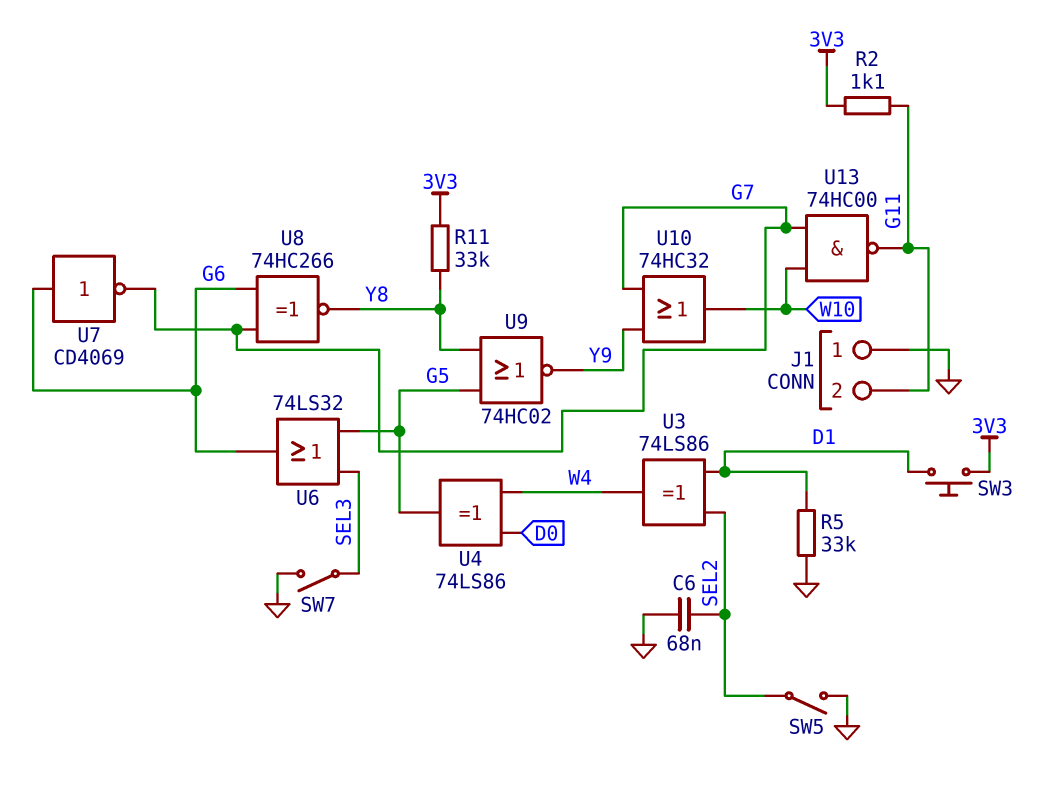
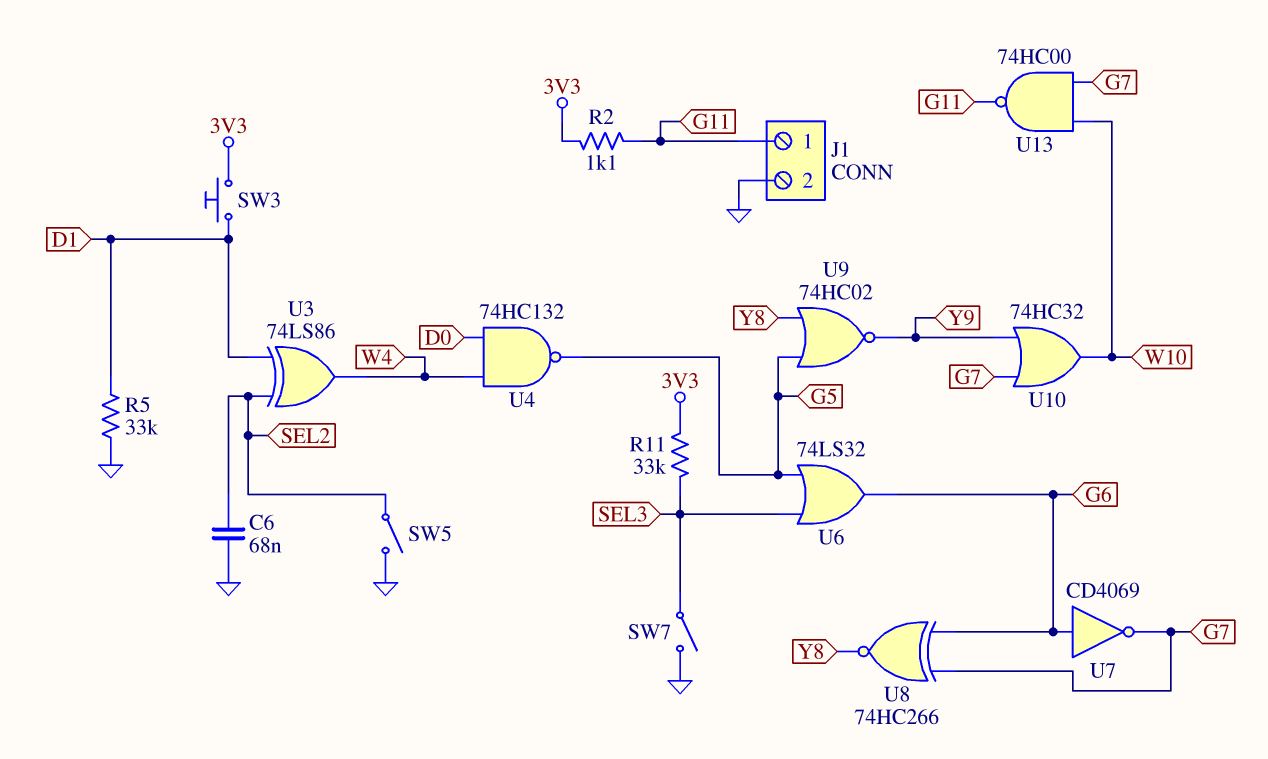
J1 pin 1: GND -> G11
J1 pin 2: G11 -> GND
R11: 33k (3V3, Y8) -> 33k (3V3, SEL3)
U4: XOR 74LS86 (in D0, in W4, out G5) -> NAND 74HC132 (in D0, in W4, out G5)

